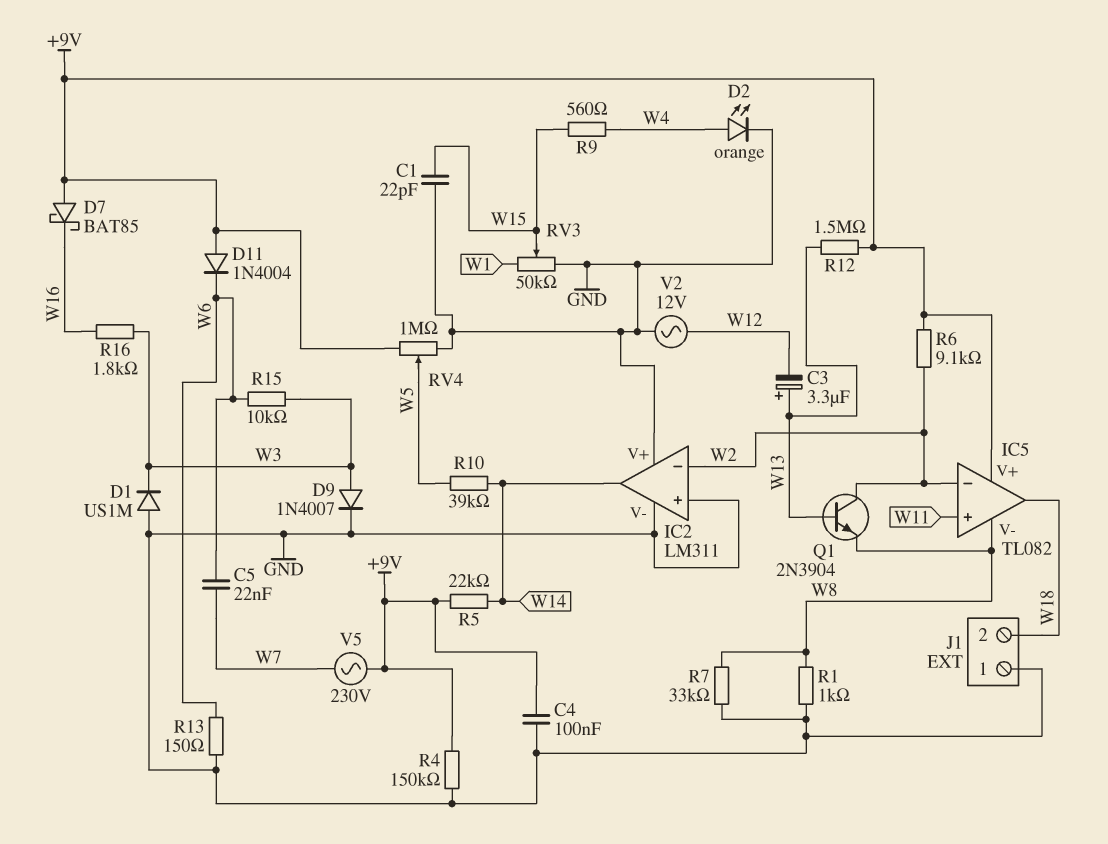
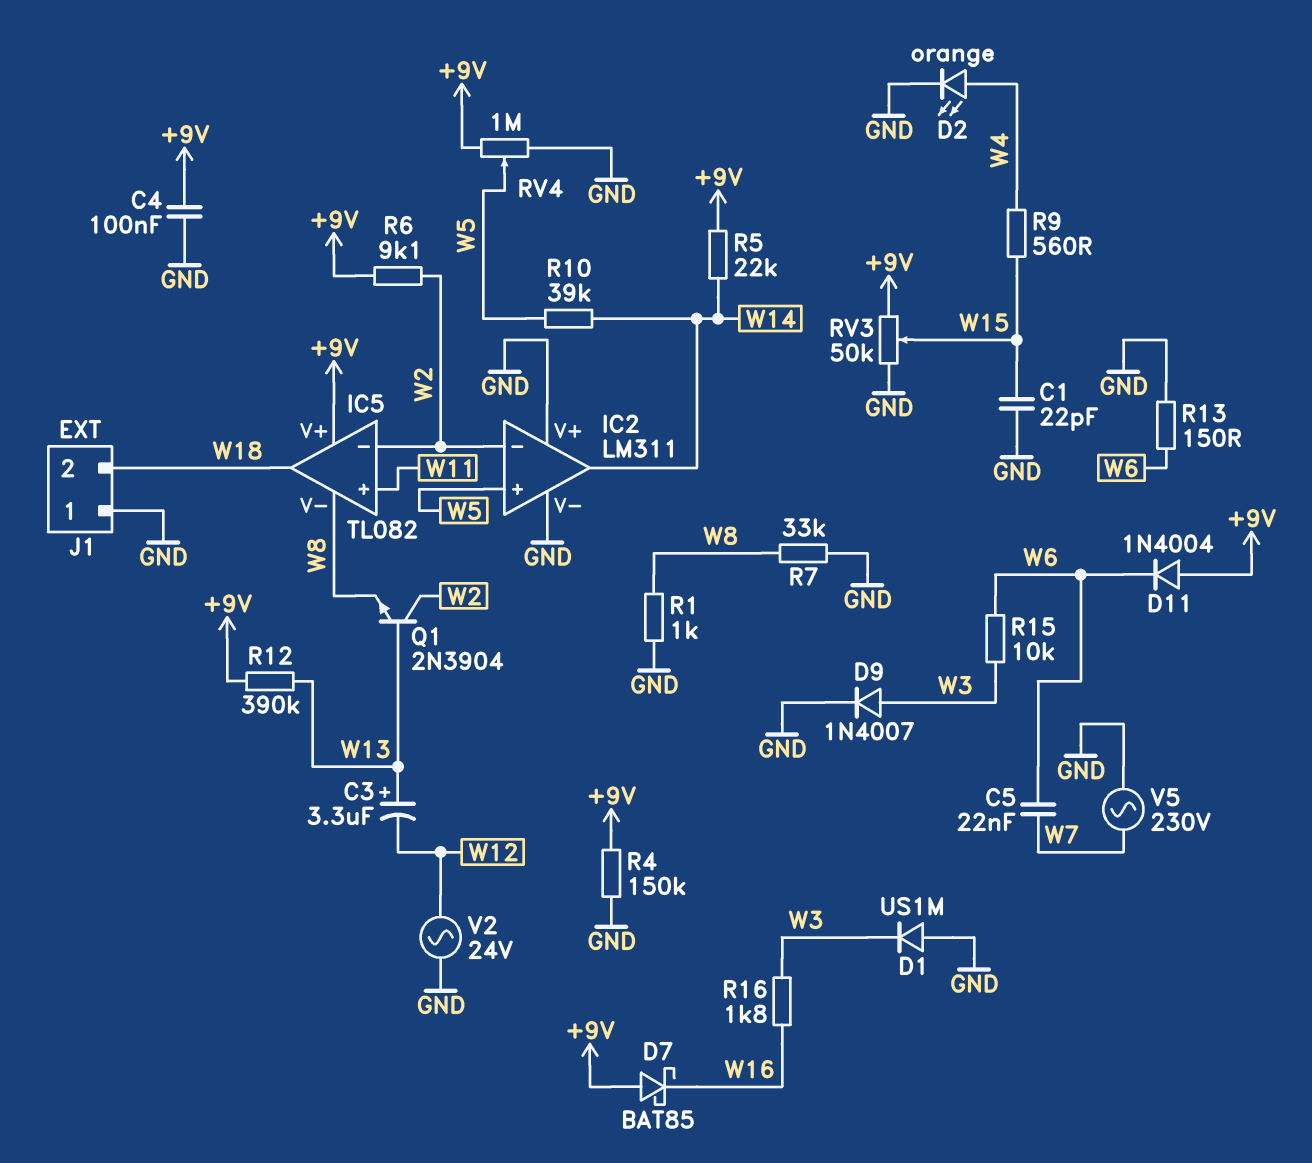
IC2 pin in+: GND -> W5
R12: 1.5M (+9V, W13) -> 390k (+9V, W13)
RV3: 50k (GND, W1, wiper W15) -> 50k (+9V, GND, wiper W15)
V2: AC 12V (GND, W12) -> AC 24V (GND, W12)
V5: AC 230V (+9V, W7) -> AC 230V (GND, W7)

